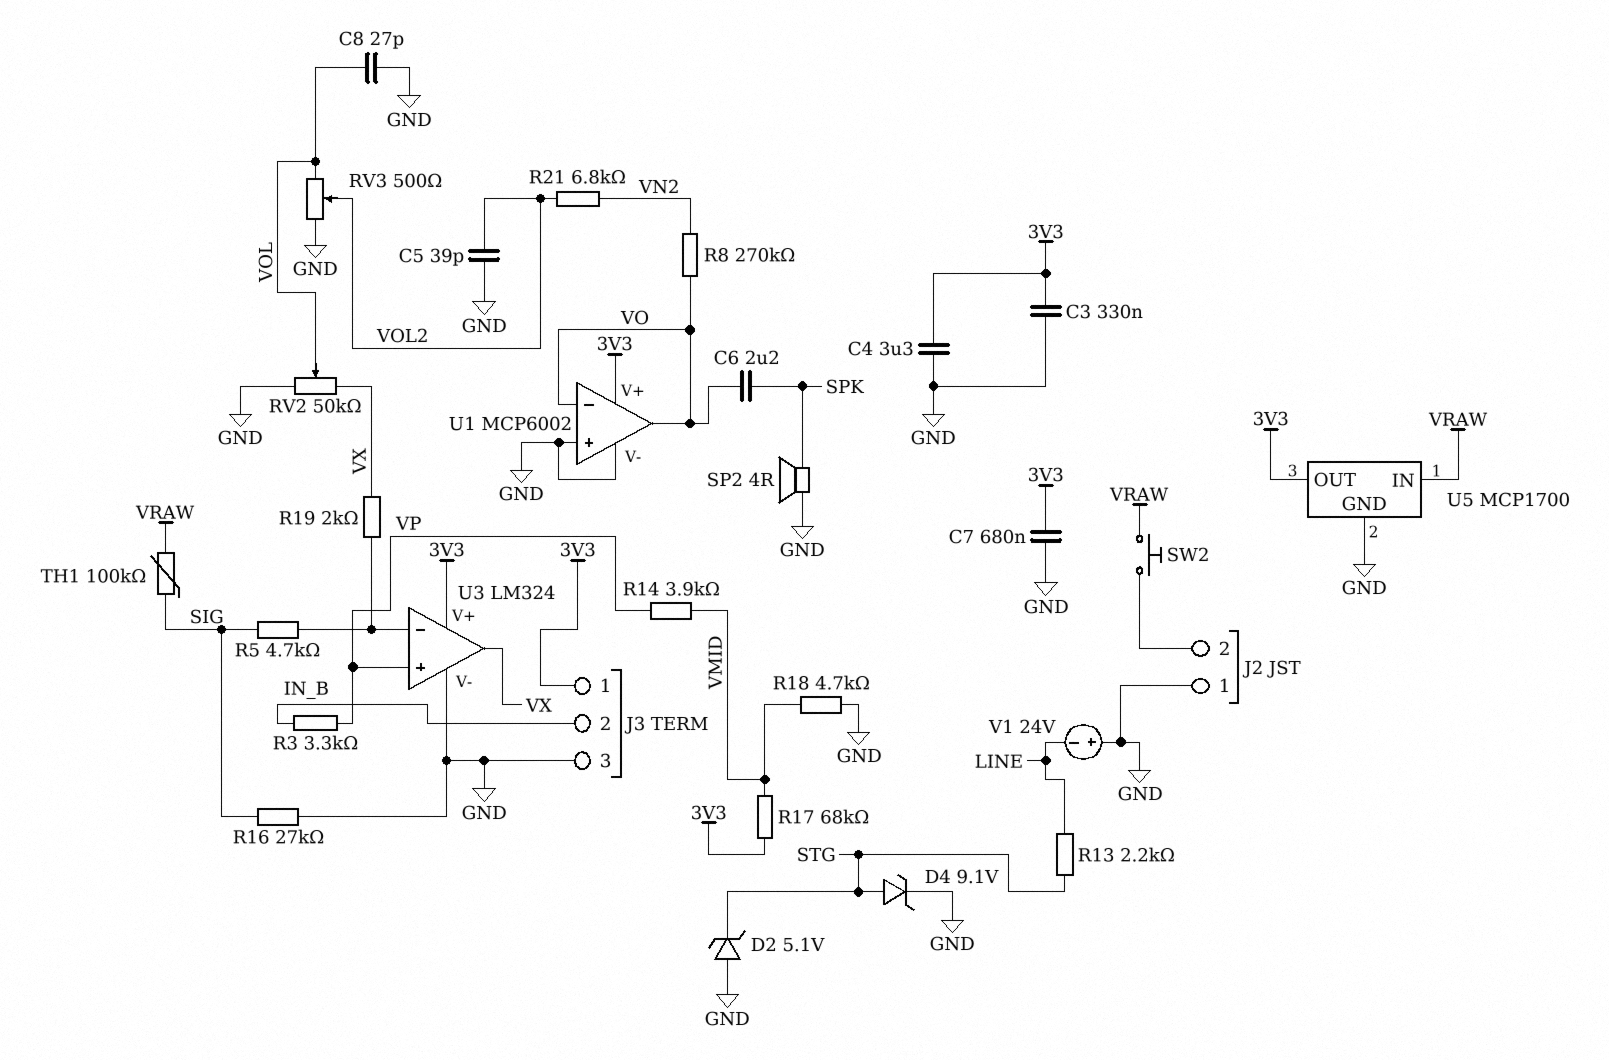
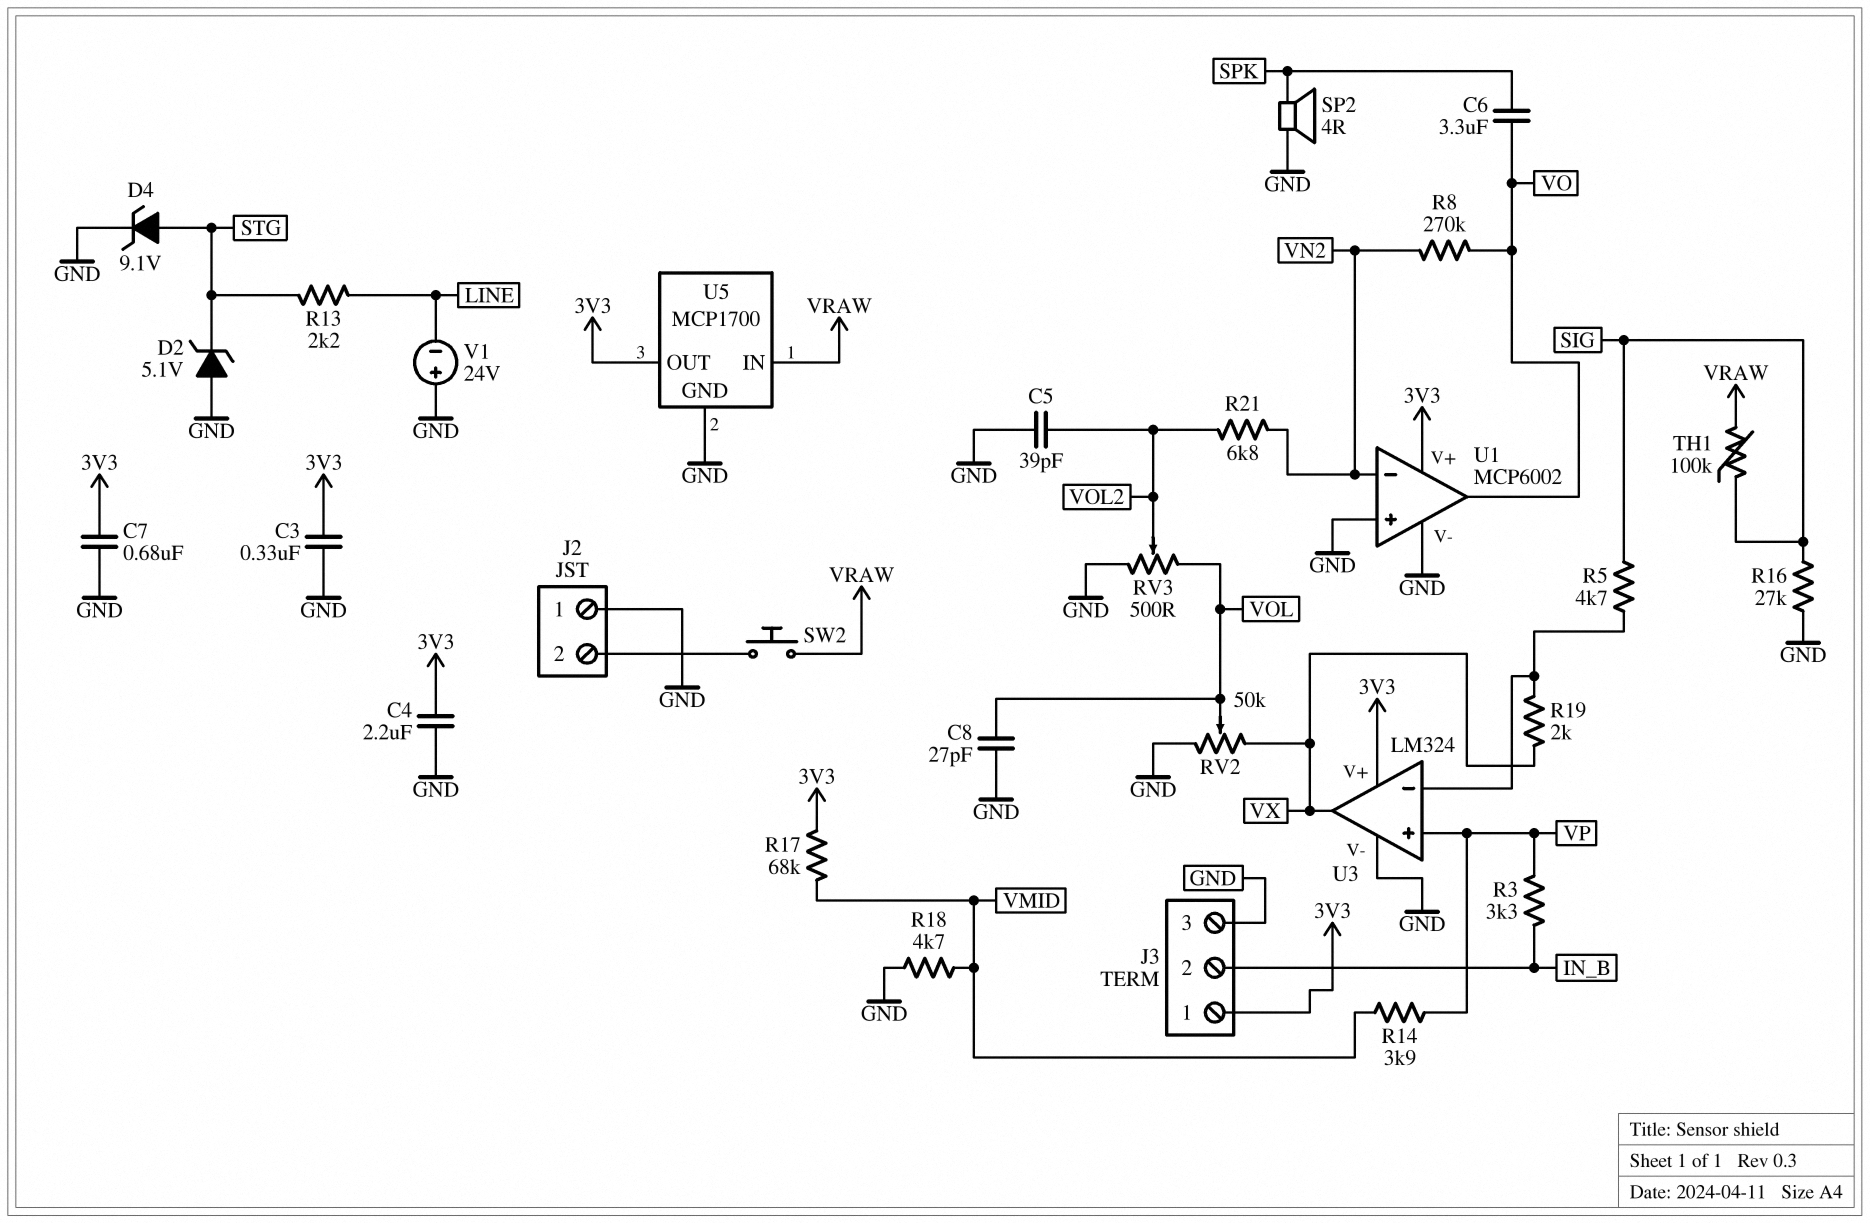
C4: 3.3uF (3V3, GND) -> 2.2uF (3V3, GND)
C6: 2.2uF (SPK, VO) -> 3.3uF (SPK, VO)
U1 pin in-: VO -> VN2

